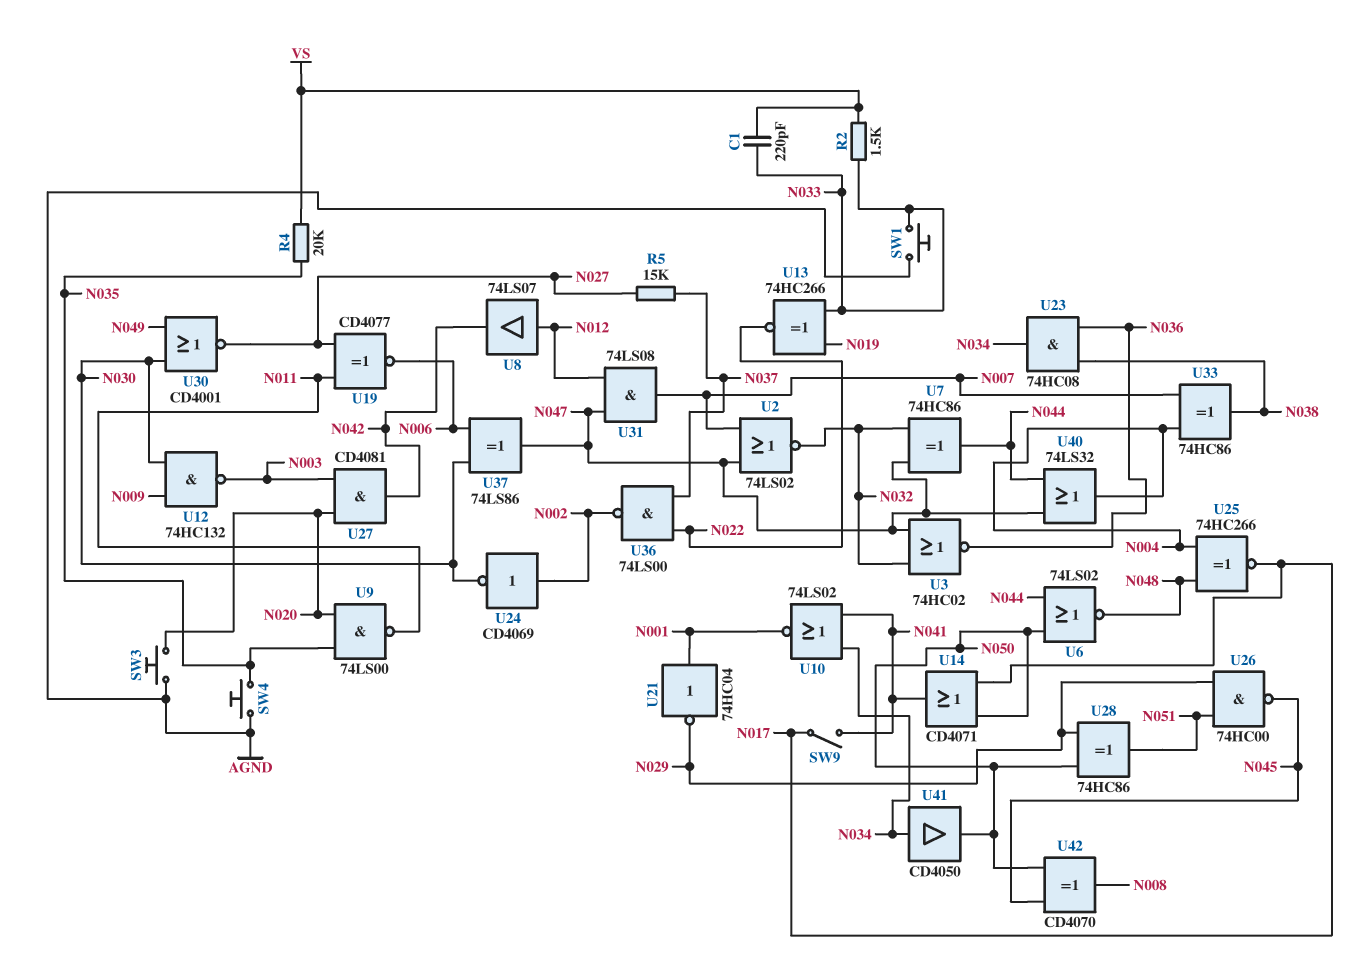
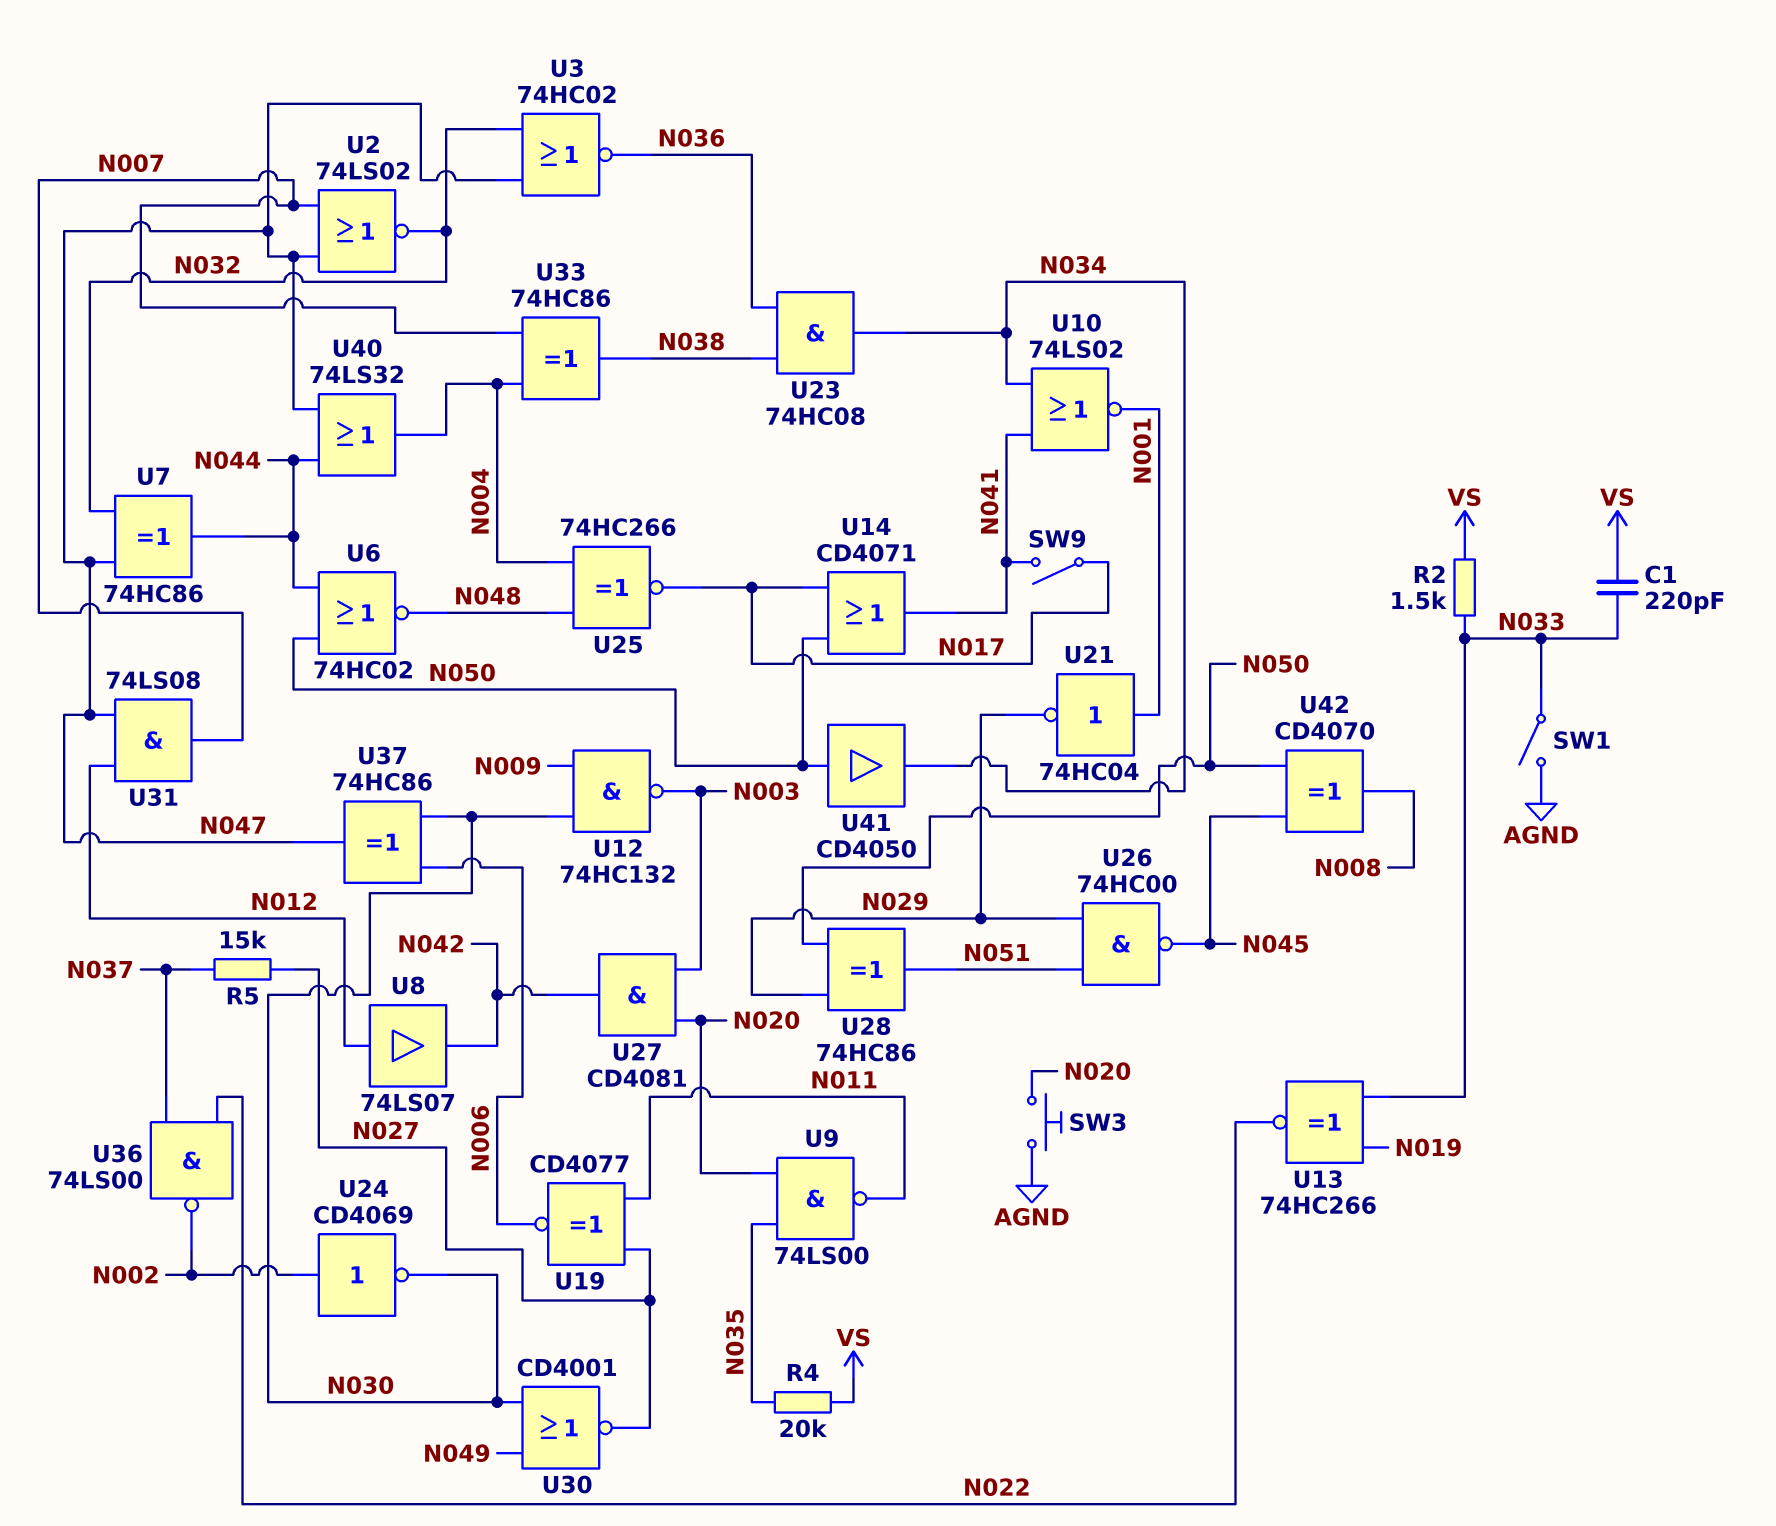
SW1: button (AGND, N033) -> switch (AGND, N033)
SW4: button (AGND, N035) -> none
U6: NOR 74LS02 (in N044, in N050, out N048) -> NOR 74HC02 (in N044, in N050, out N048)
U37: XOR 74LS86 (in N006, in N030, out N047) -> XOR 74HC86 (in N006, in N030, out N047)
U41: buffer CD4050 (in N034, out N050) -> buffer CD4050 (in N050, out N034)

